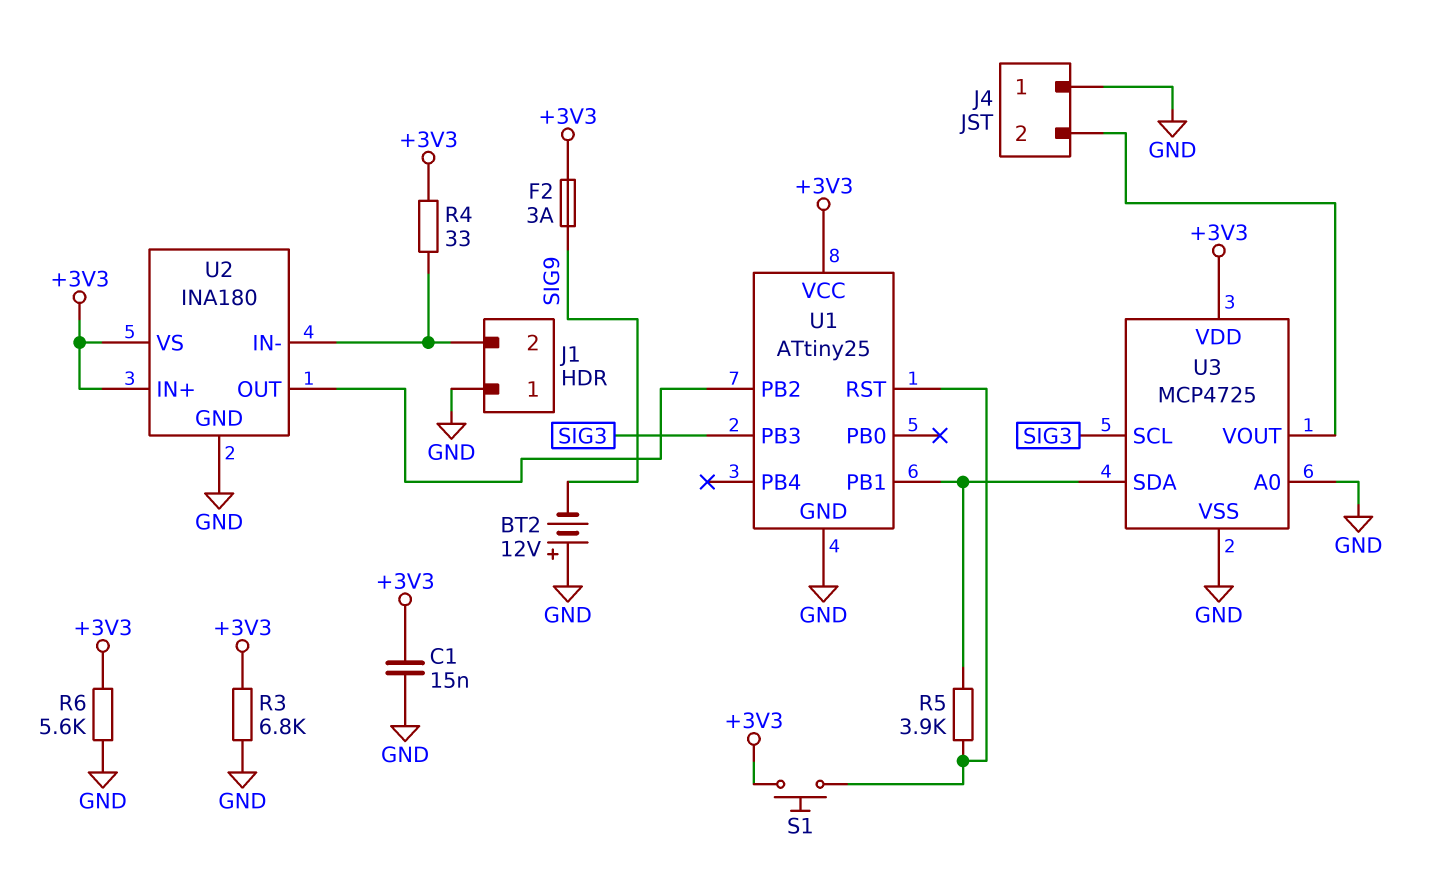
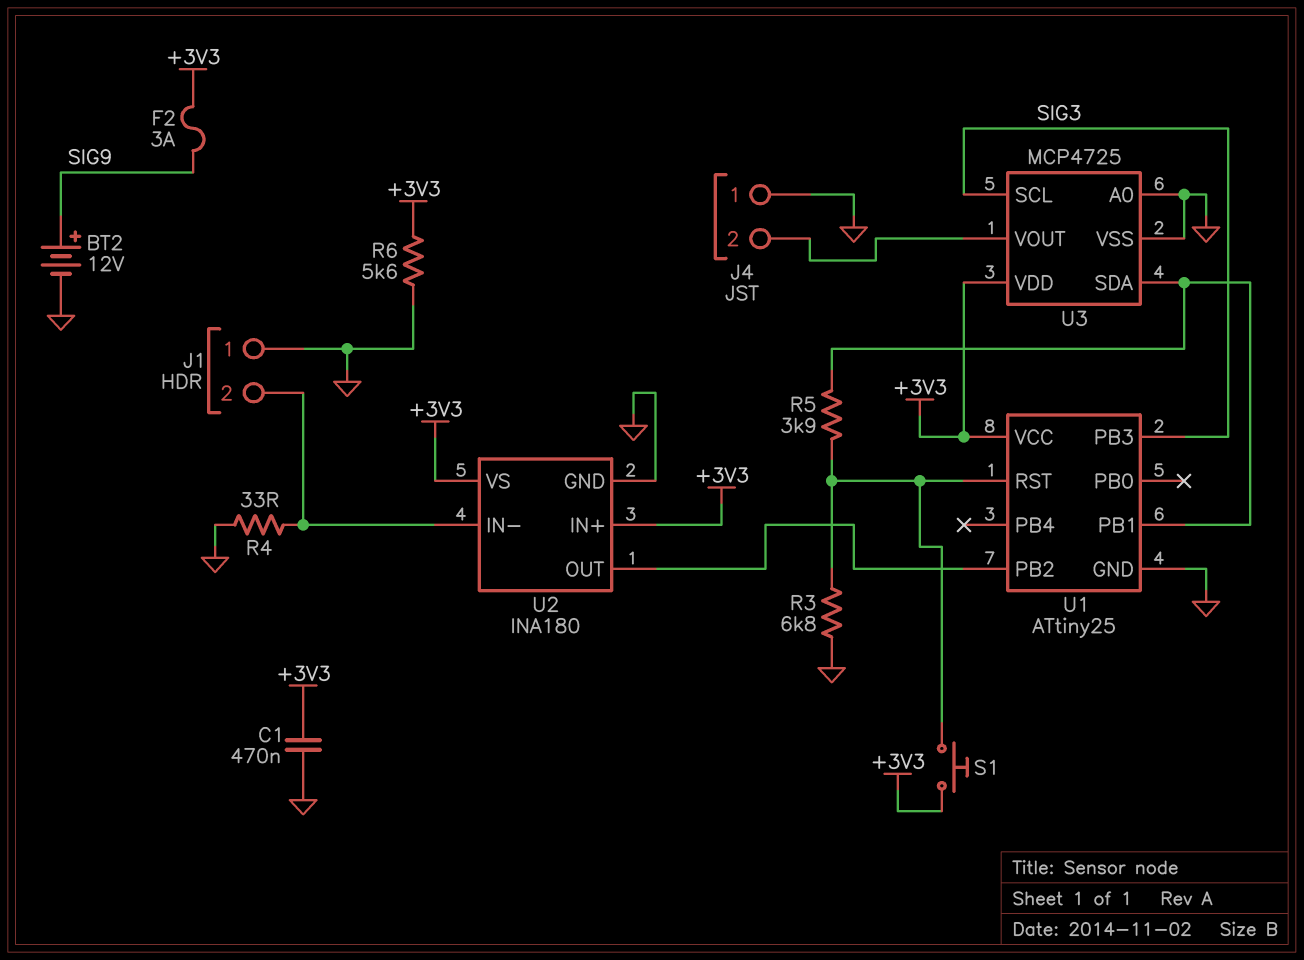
BT2: 12V (plus GND, minus SIG9) -> 12V (plus SIG9, minus GND)
C1: 15nF (+3V3, GND) -> 470nF (+3V3, GND)
R3: 6.8k (+3V3, GND) -> 6.8k (GND, U1/RST)
R4: 33 (+3V3, J1/2) -> 33 (GND, J1/2)

